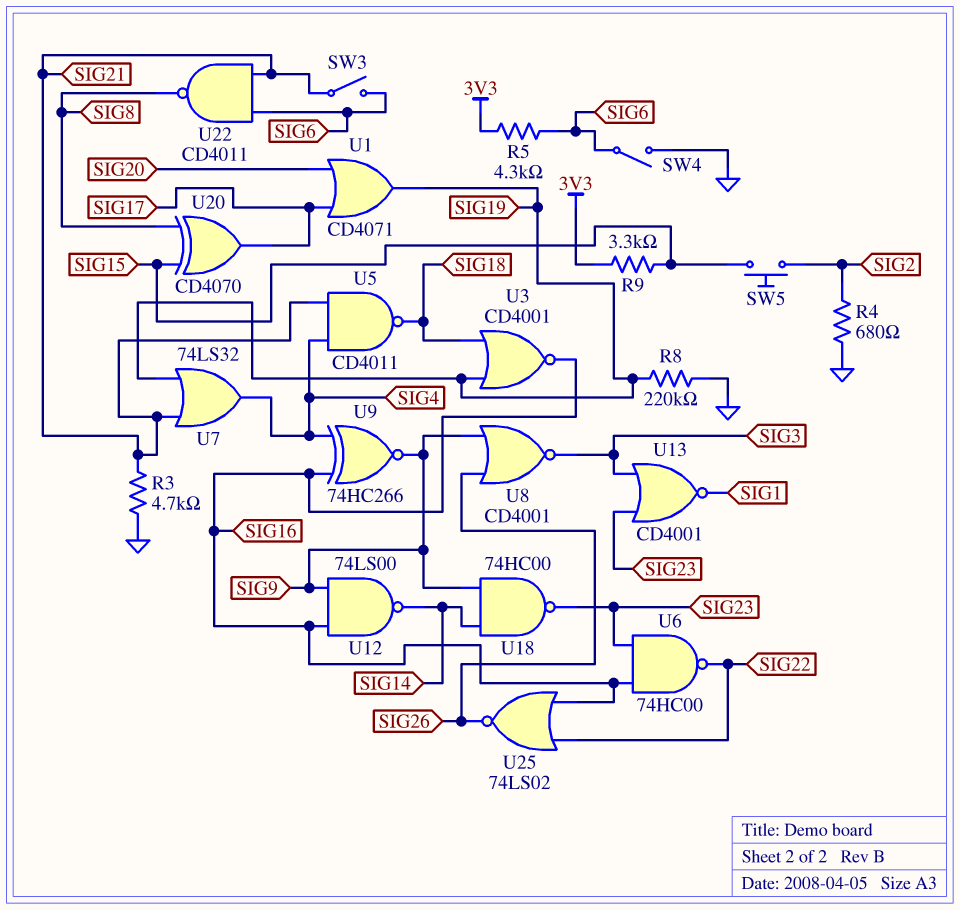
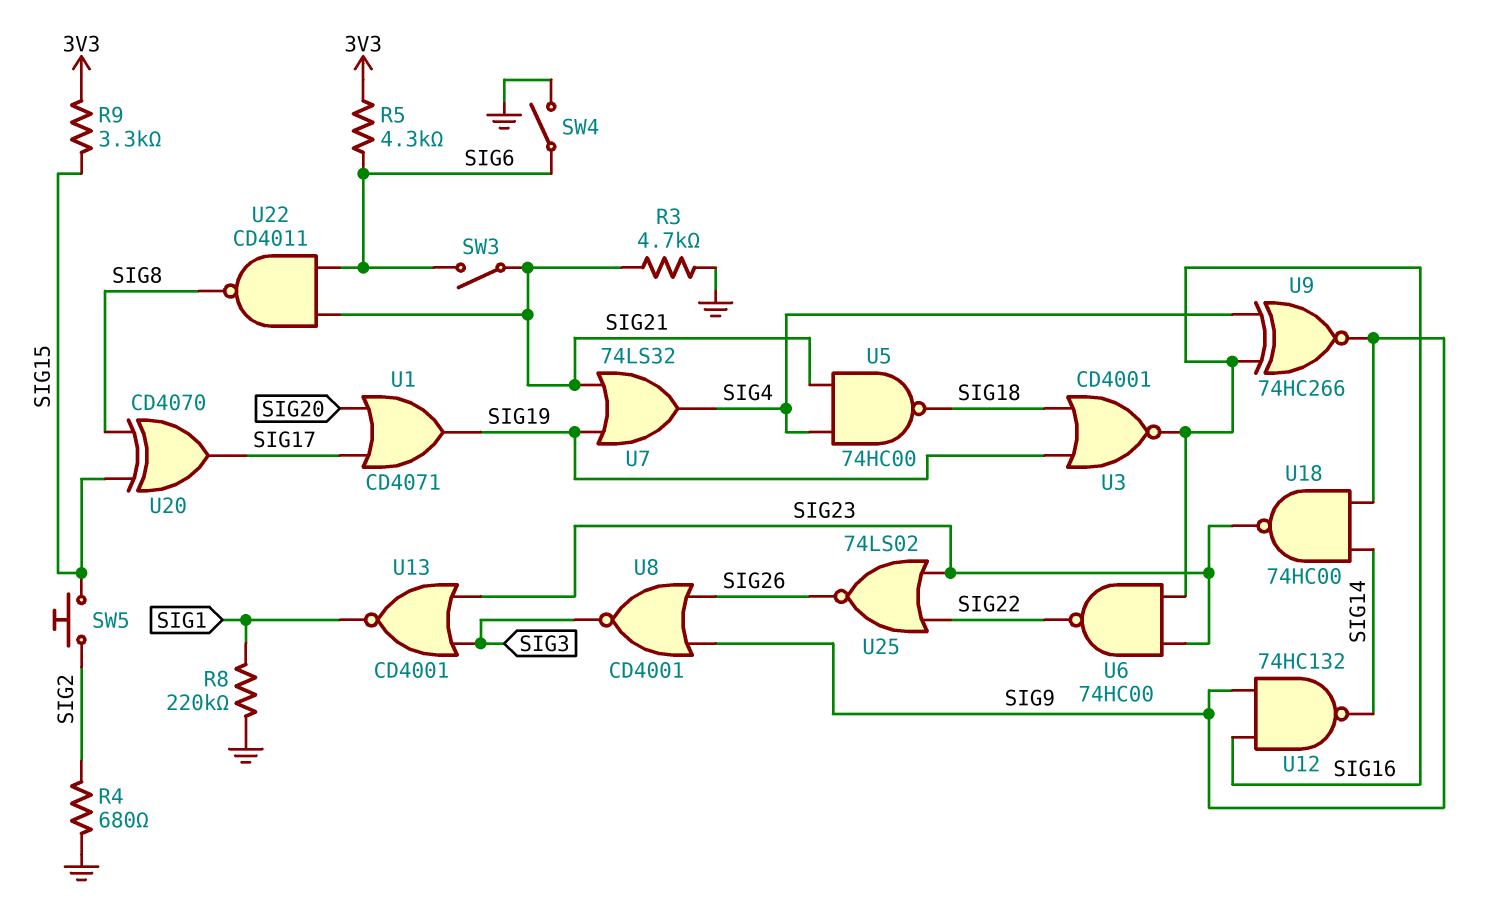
R8: 220k (GND, SIG19) -> 220k (GND, SIG1)
U5: NAND CD4011 (in SIG4, in SIG21, out SIG18) -> NAND 74HC00 (in SIG4, in SIG21, out SIG18)
U12: NAND 74LS00 (in SIG9, in SIG16, out SIG14) -> NAND 74HC132 (in SIG9, in SIG16, out SIG14)
U25: NOR 74LS02 (in SIG16, in SIG22, out SIG26) -> NOR 74LS02 (in SIG22, in SIG23, out SIG26)

